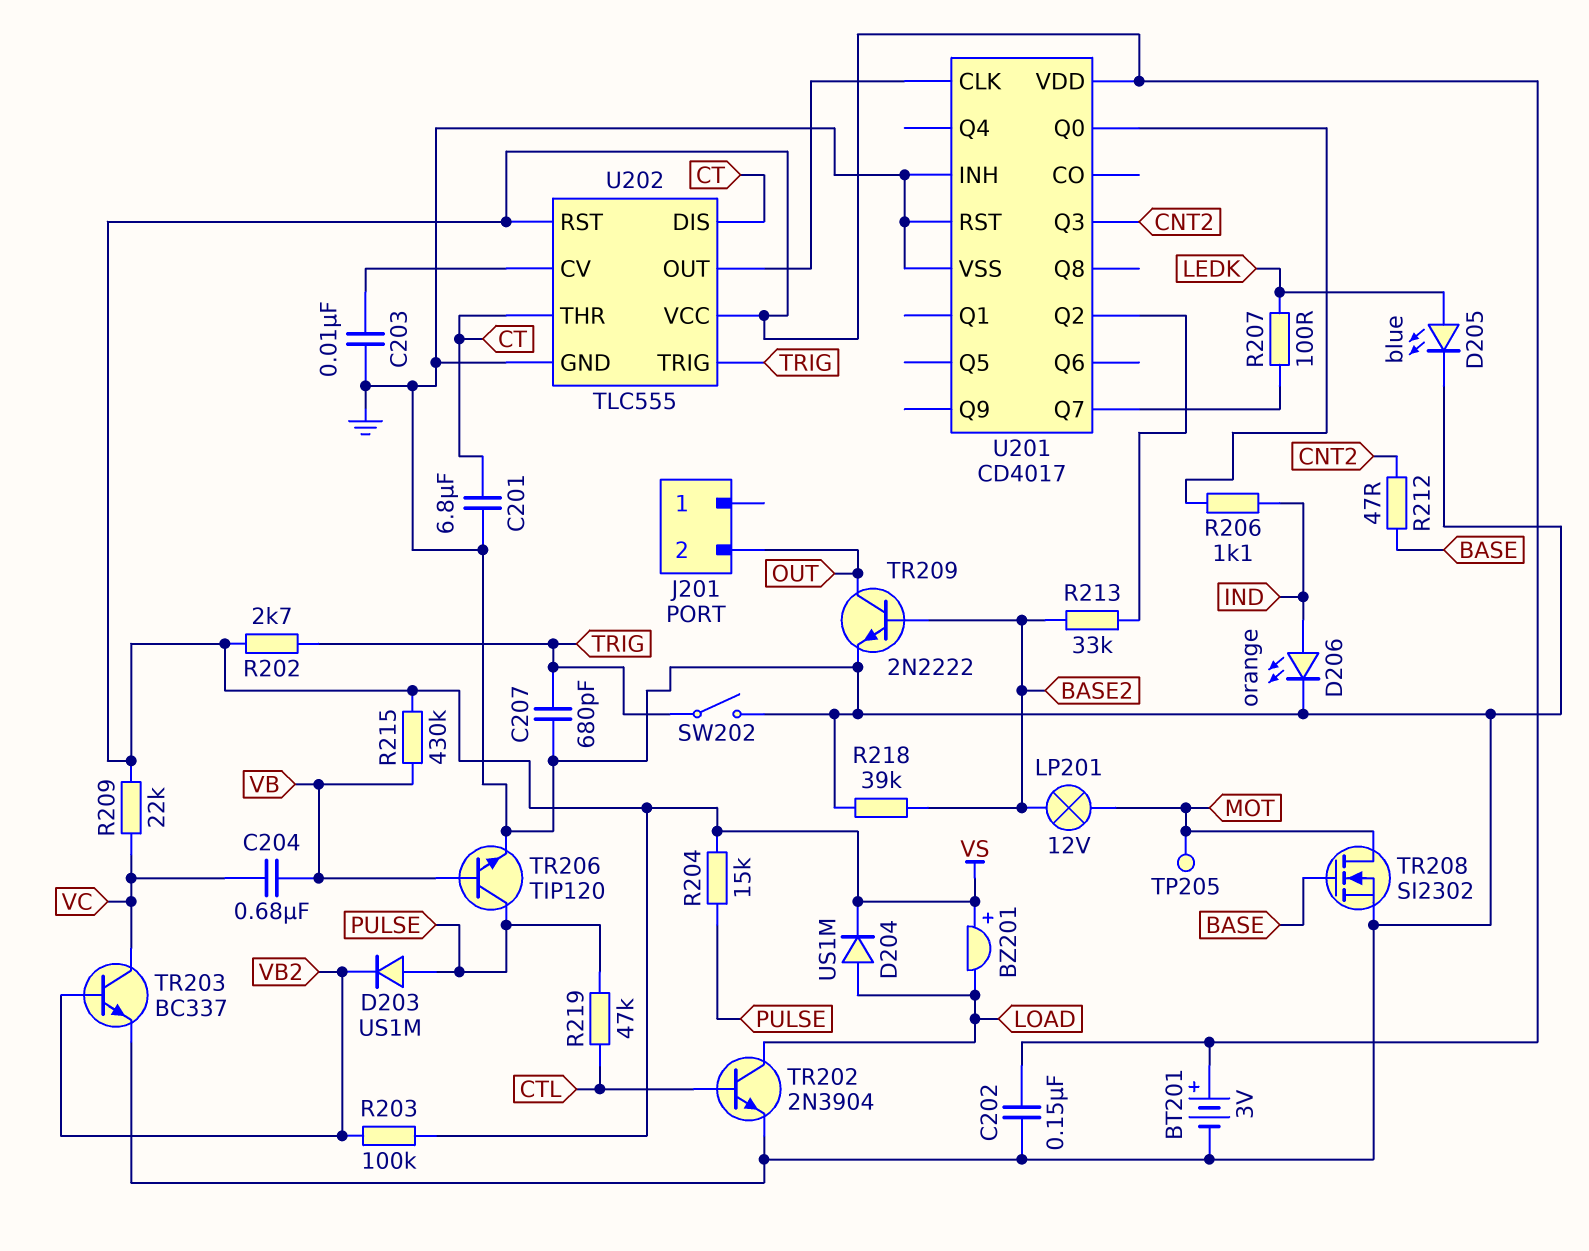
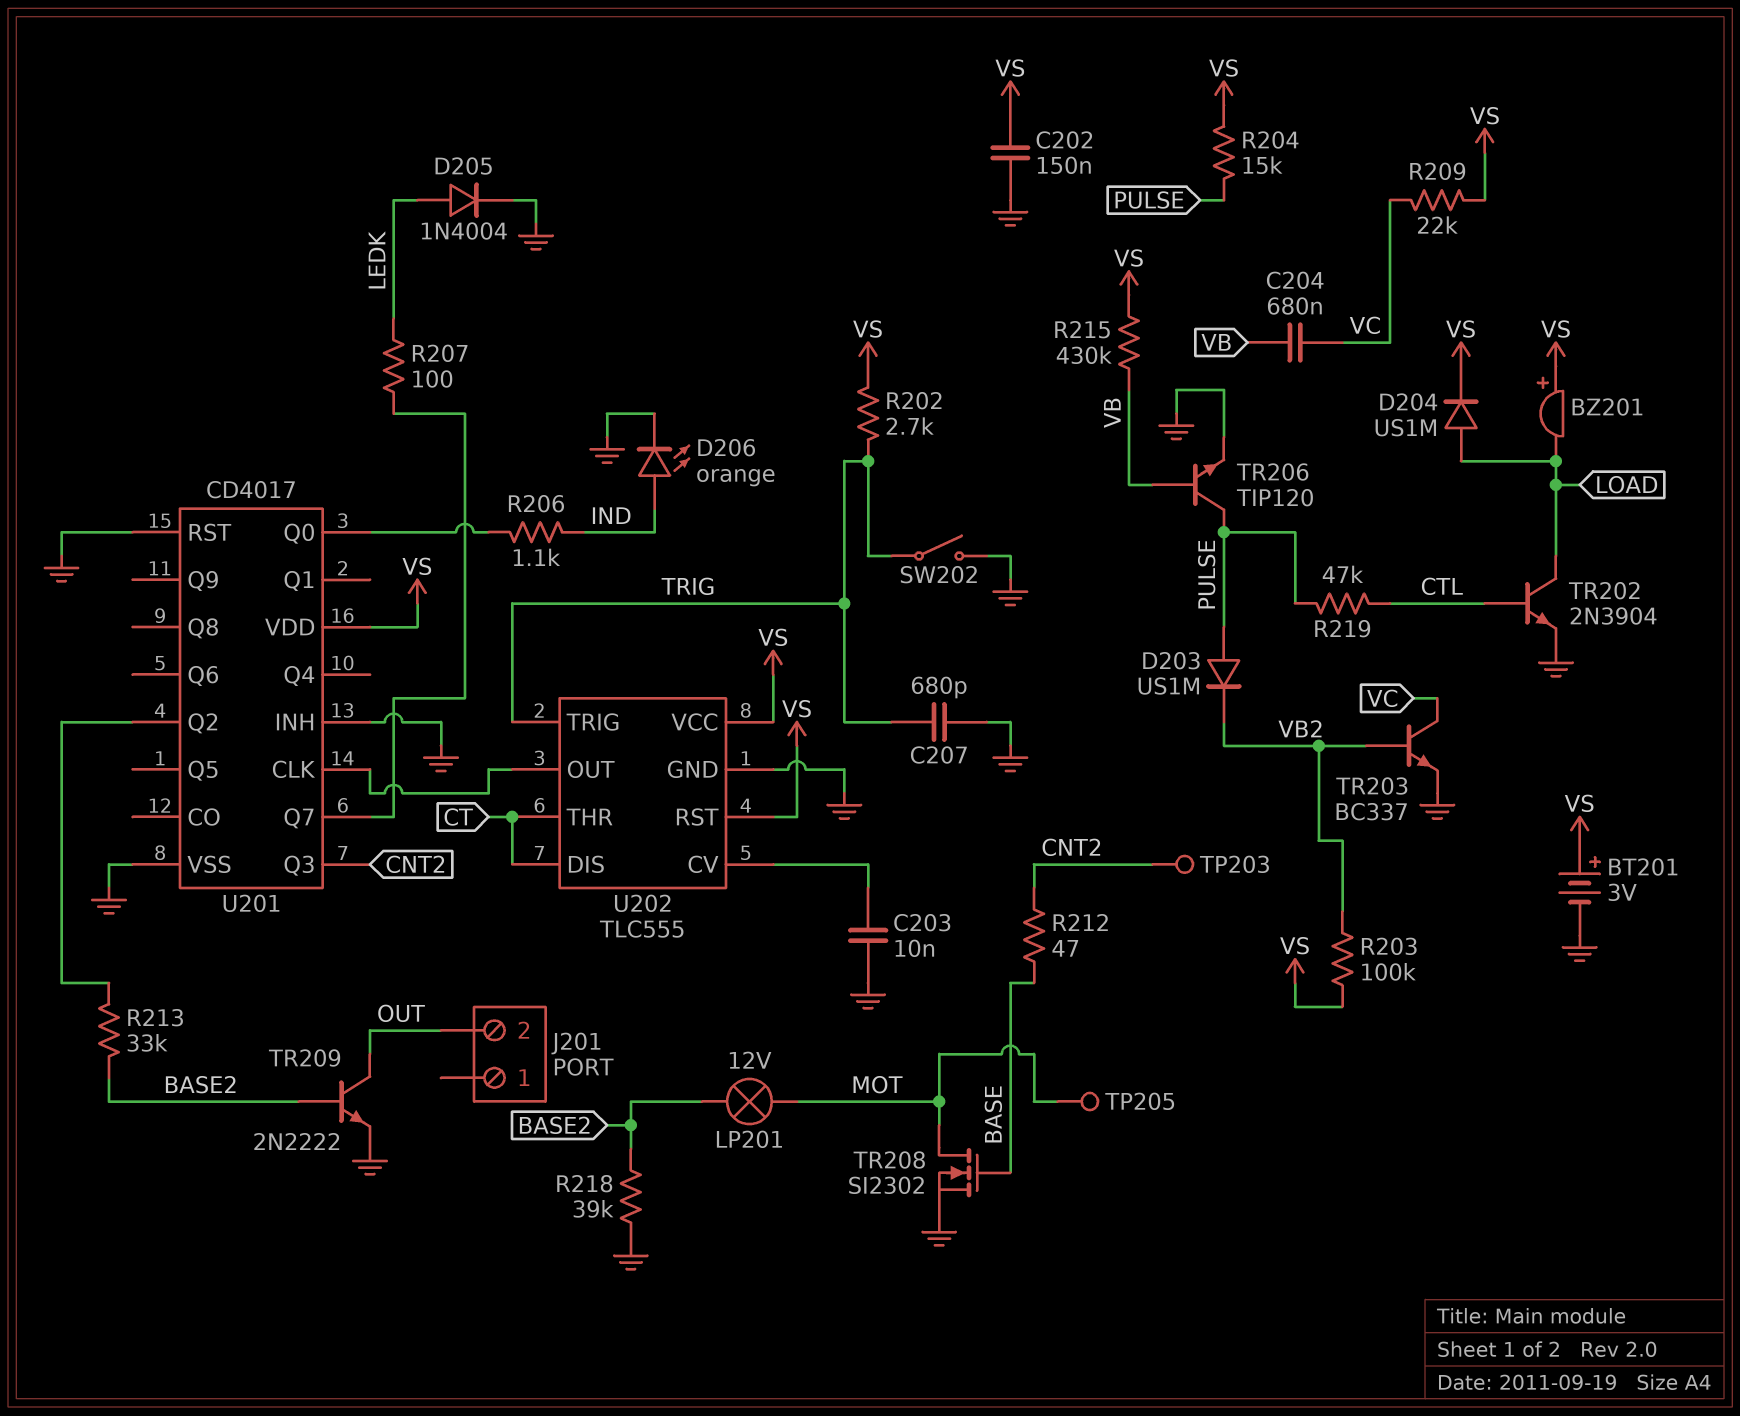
C201: 6.8uF (CT, GND) -> none
D205: LED blue (A LEDK, K GND) -> diode 1N4004 (A LEDK, K GND)
TP203: none -> test point (CNT2)

